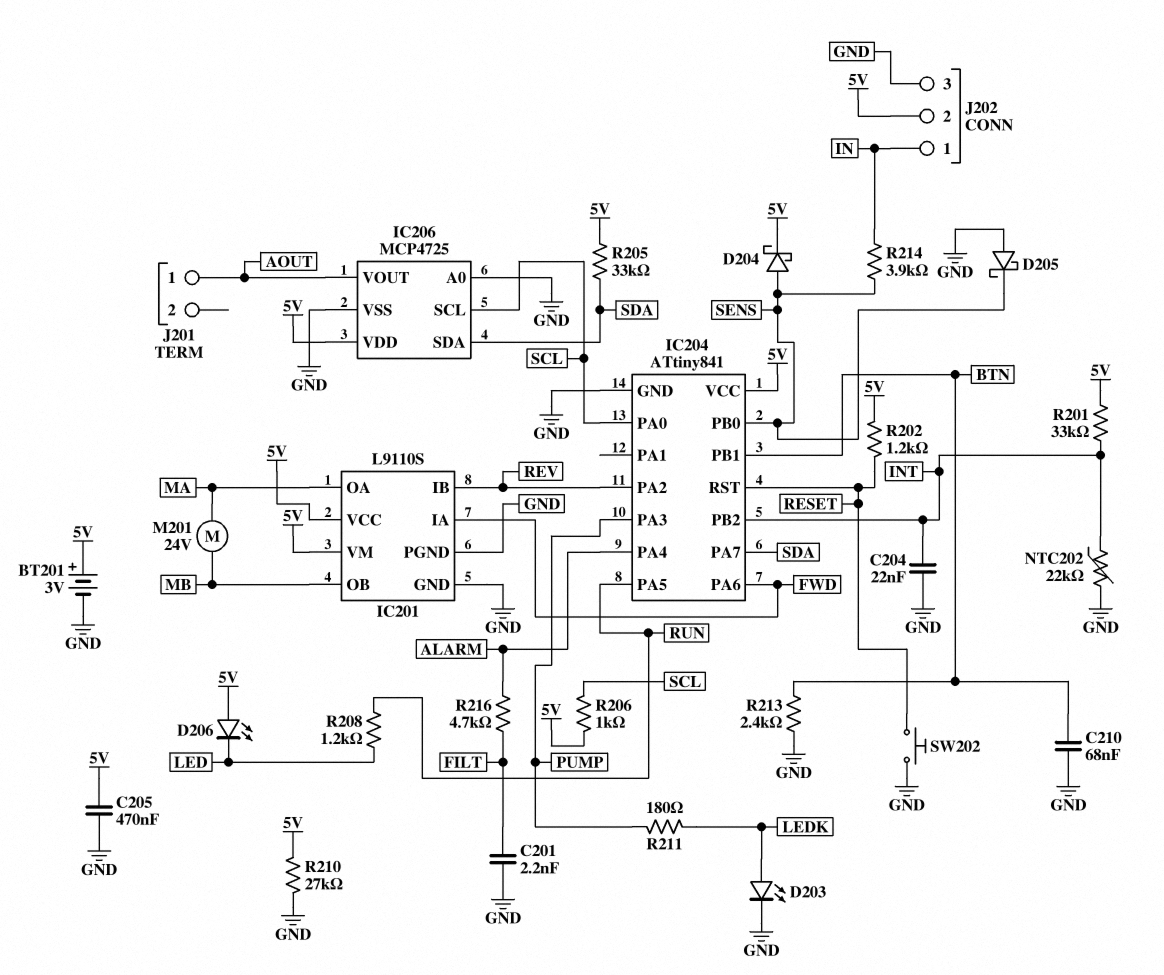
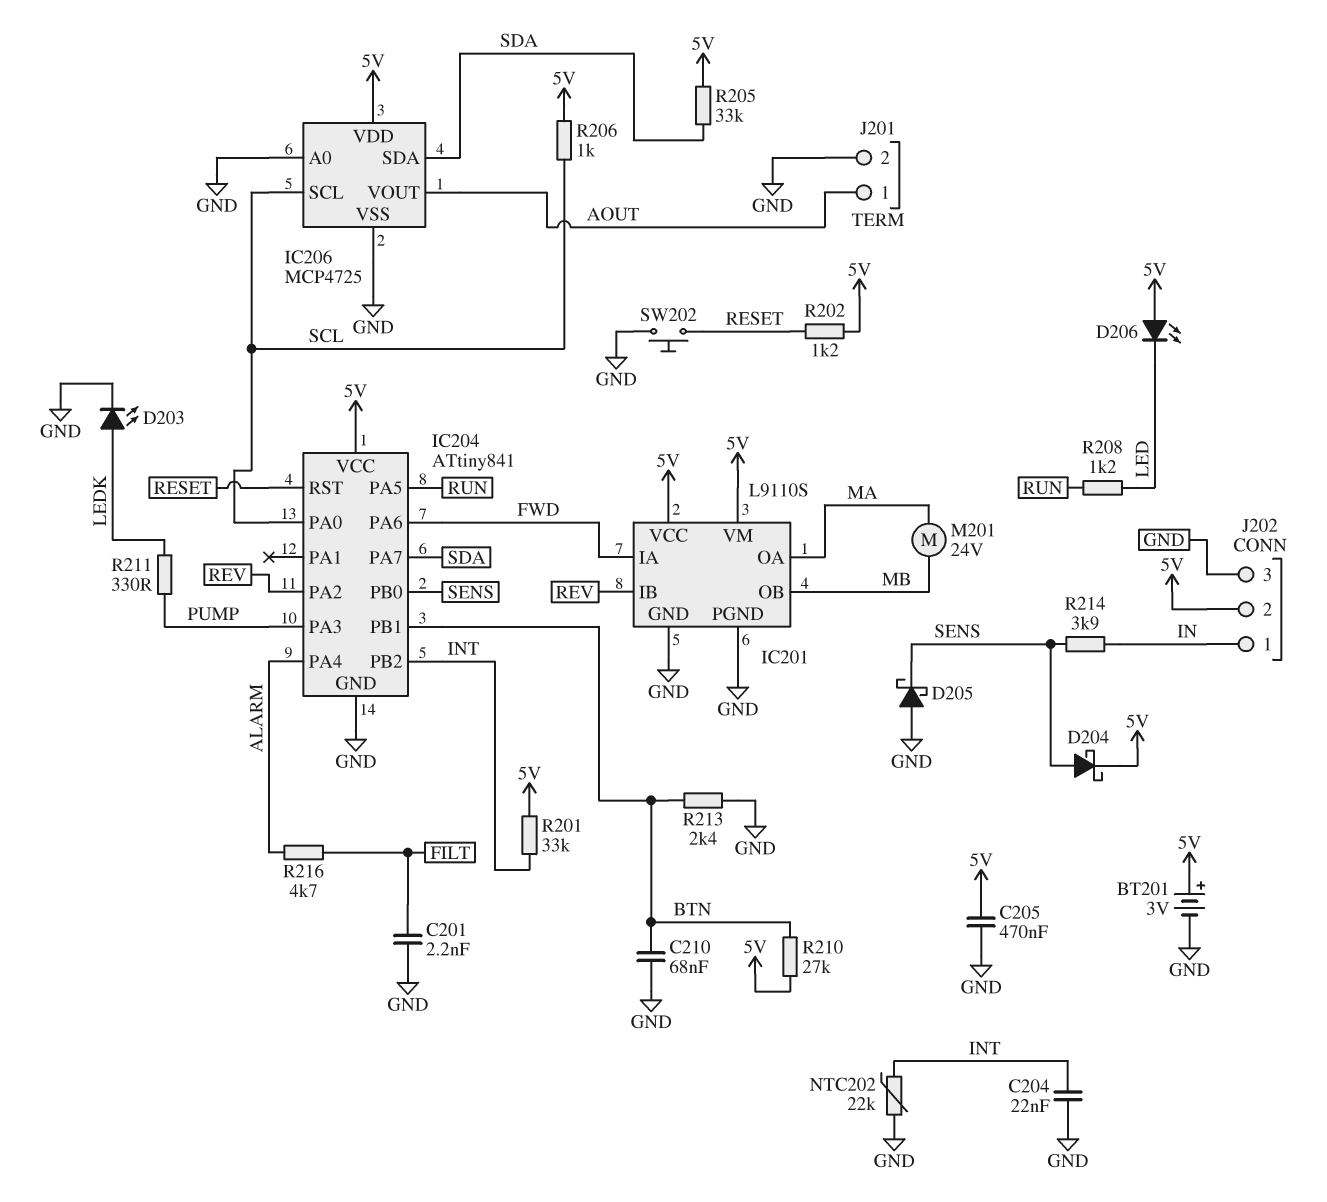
J201 pin 2: none -> GND
R210: 27k (5V, GND) -> 27k (5V, BTN)
R211: 180 (LEDK, PUMP) -> 330 (LEDK, PUMP)

